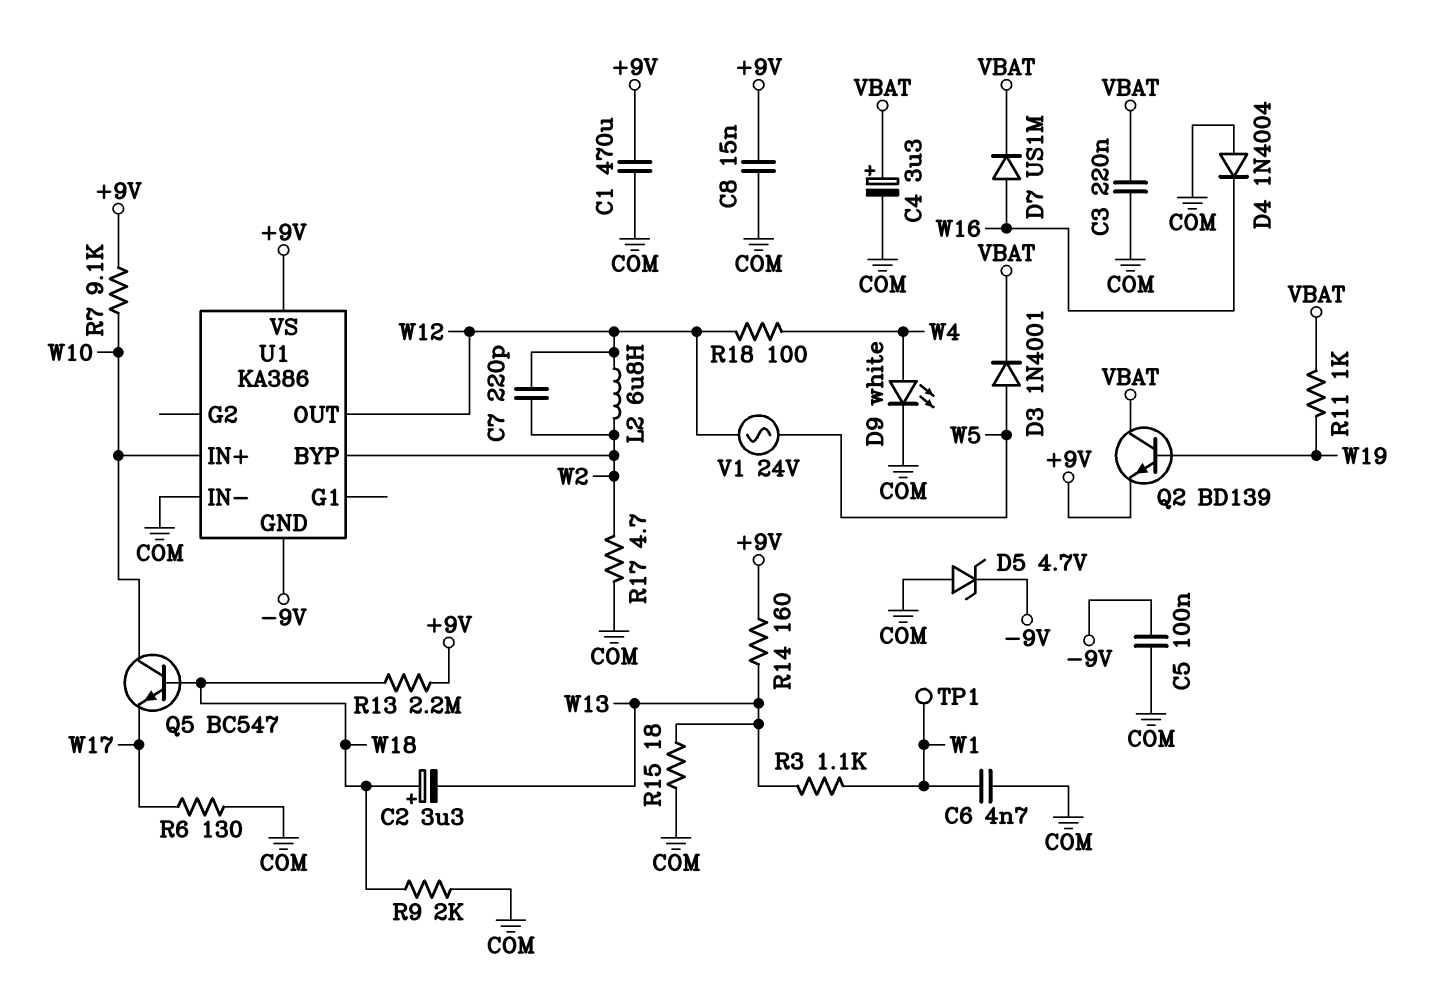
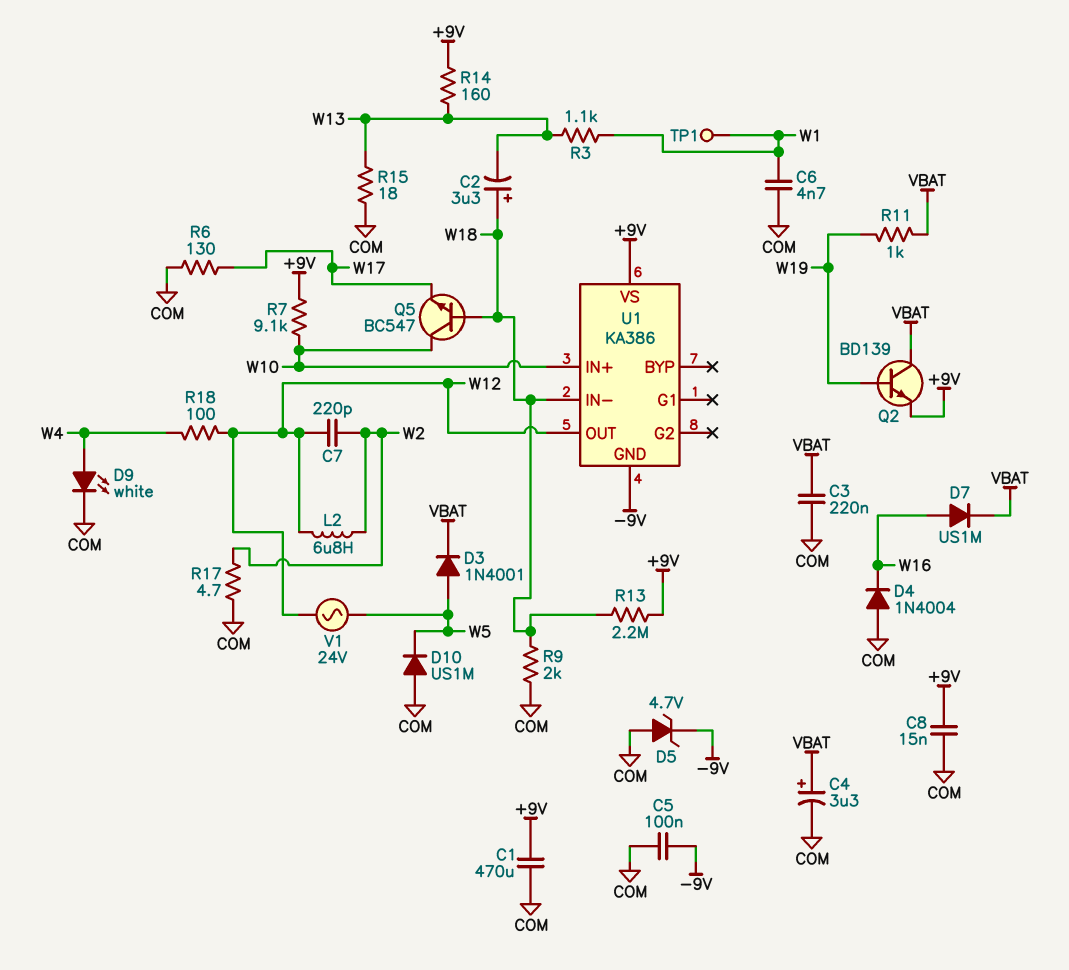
D10: none -> diode US1M (A COM, K W5)
U1 pin BYP: W2 -> none
U1 pin IN-: COM -> W18

